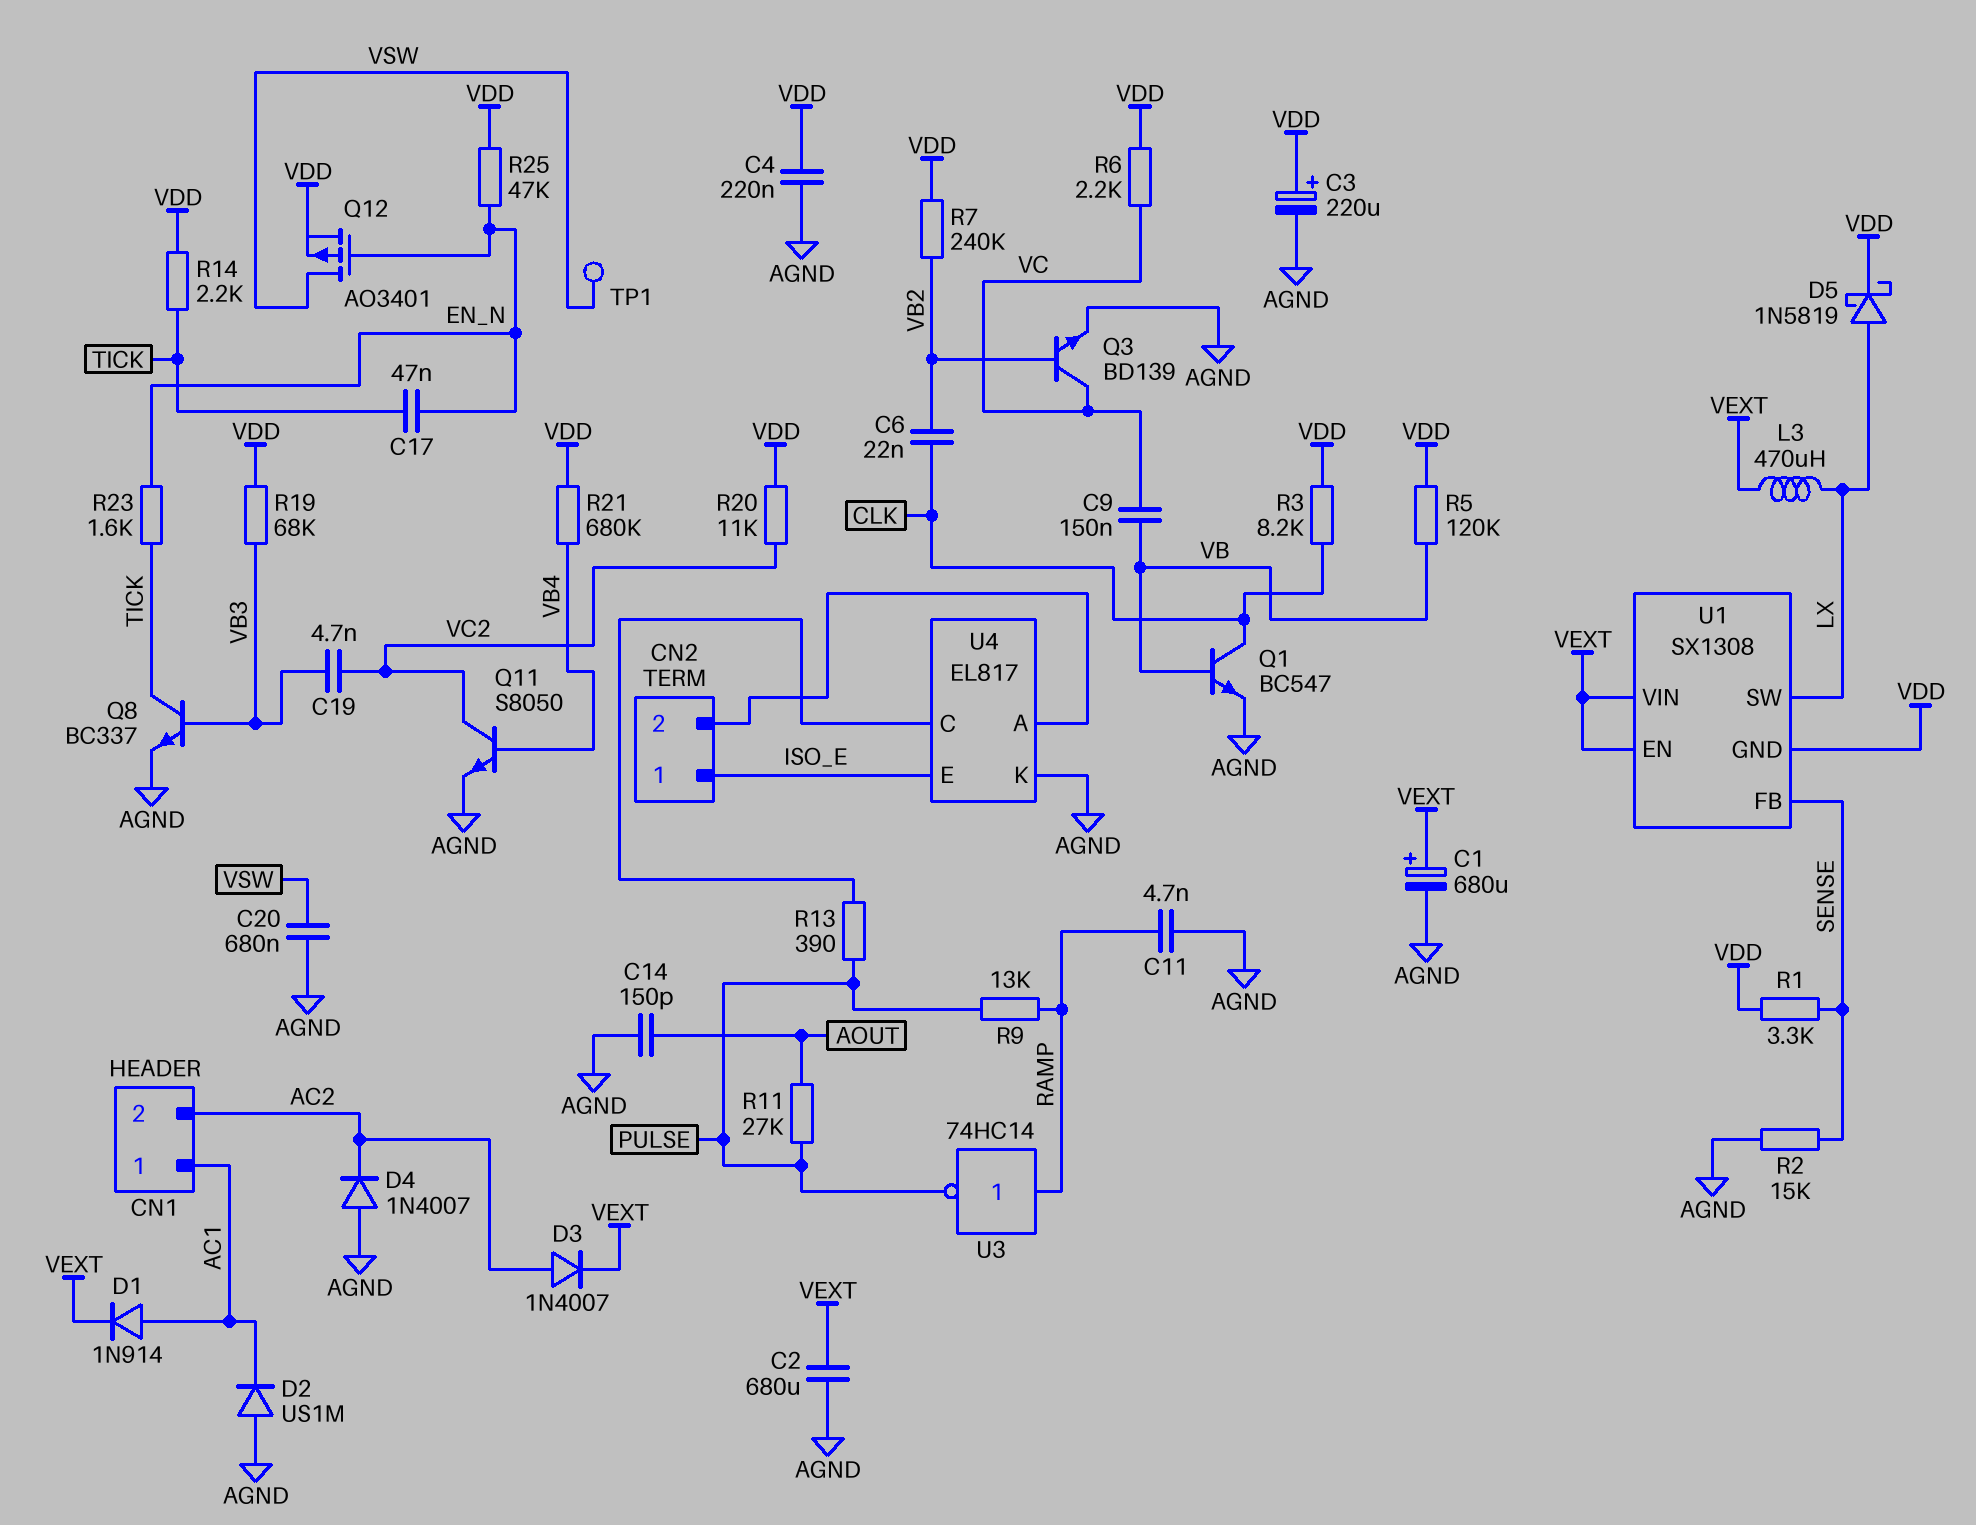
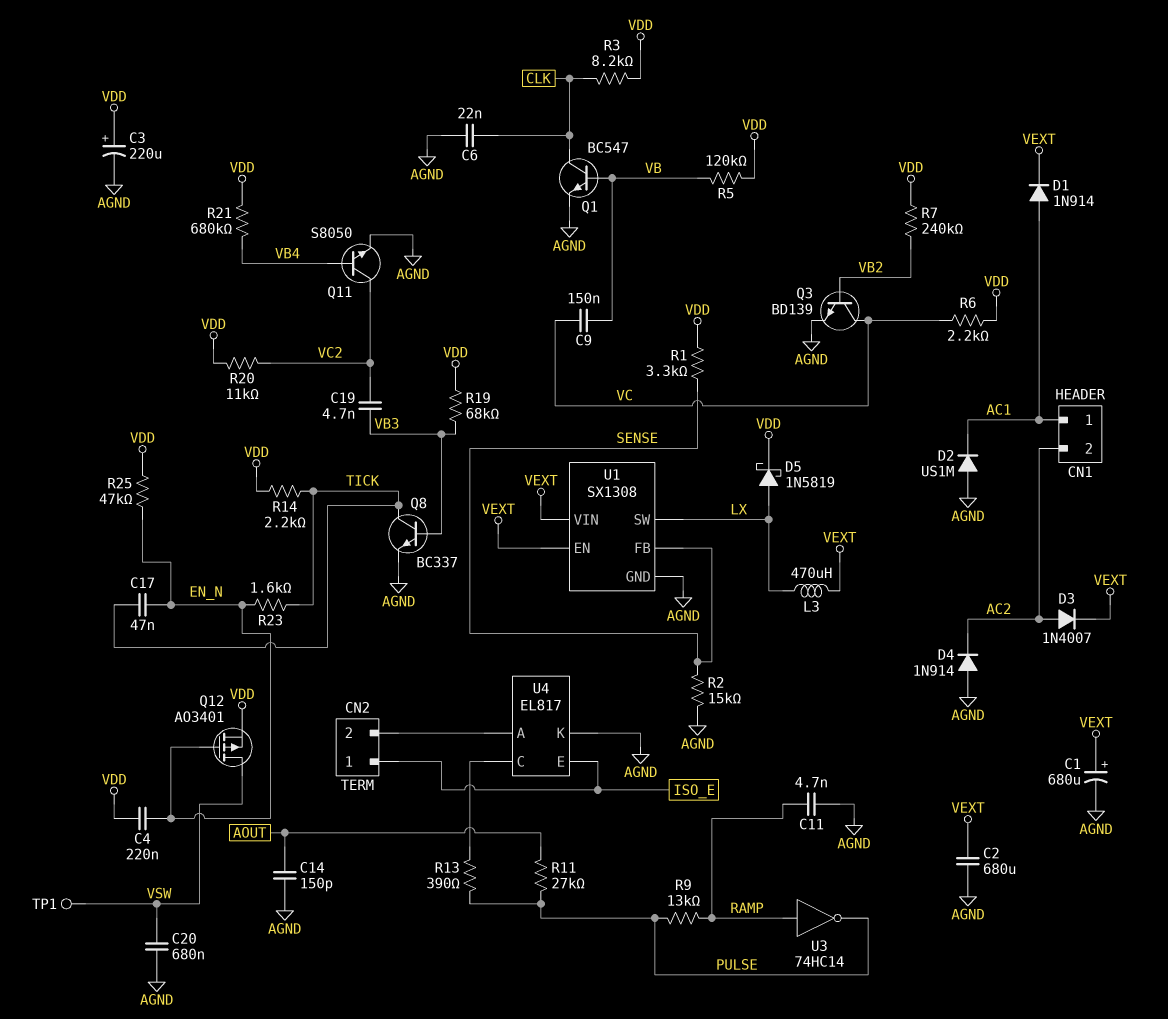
C4: 220nF (AGND, VDD) -> 220nF (EN_N, VDD)
C6: 22nF (CLK, VB2) -> 22nF (AGND, CLK)
D4: diode 1N4007 (A AGND, K AC2) -> diode 1N914 (A AGND, K AC2)
U1 pin GND: VDD -> AGND

